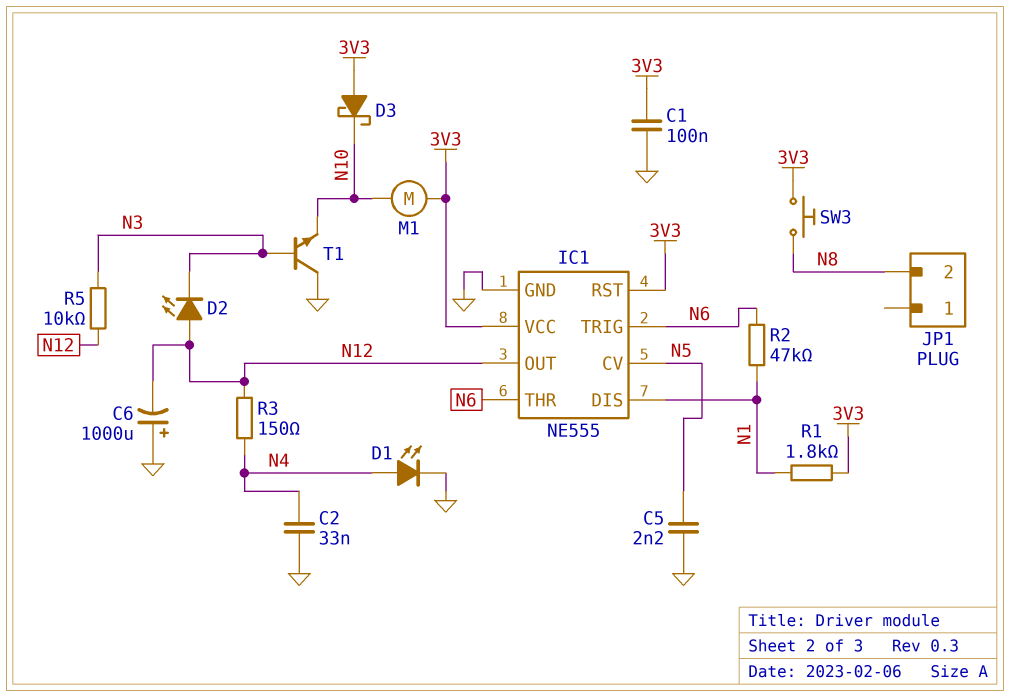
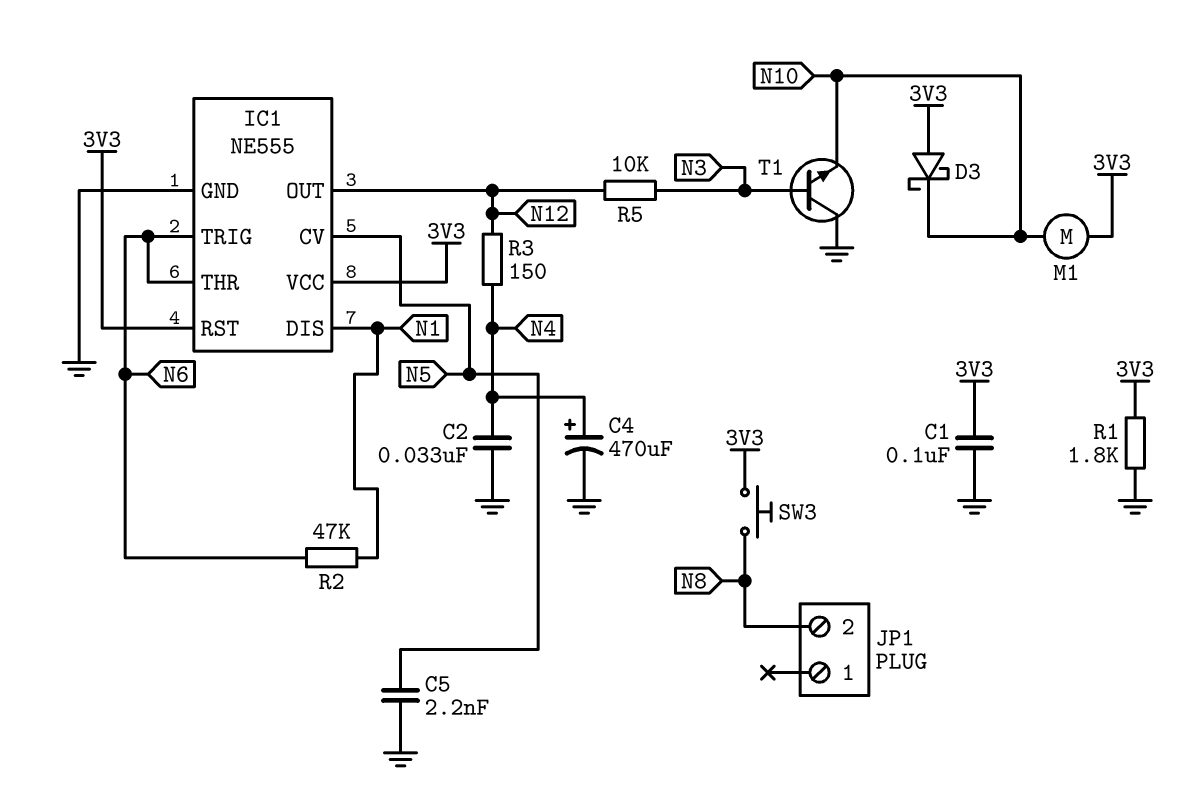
C4: none -> 470uF (plus N4, minus GND)
C6: 1000uF (plus GND, minus N12) -> none
D1: LED (A N4, K GND) -> none
D2: LED (A N12, K N3) -> none
R1: 1.8k (3V3, N1) -> 1.8k (3V3, GND)

